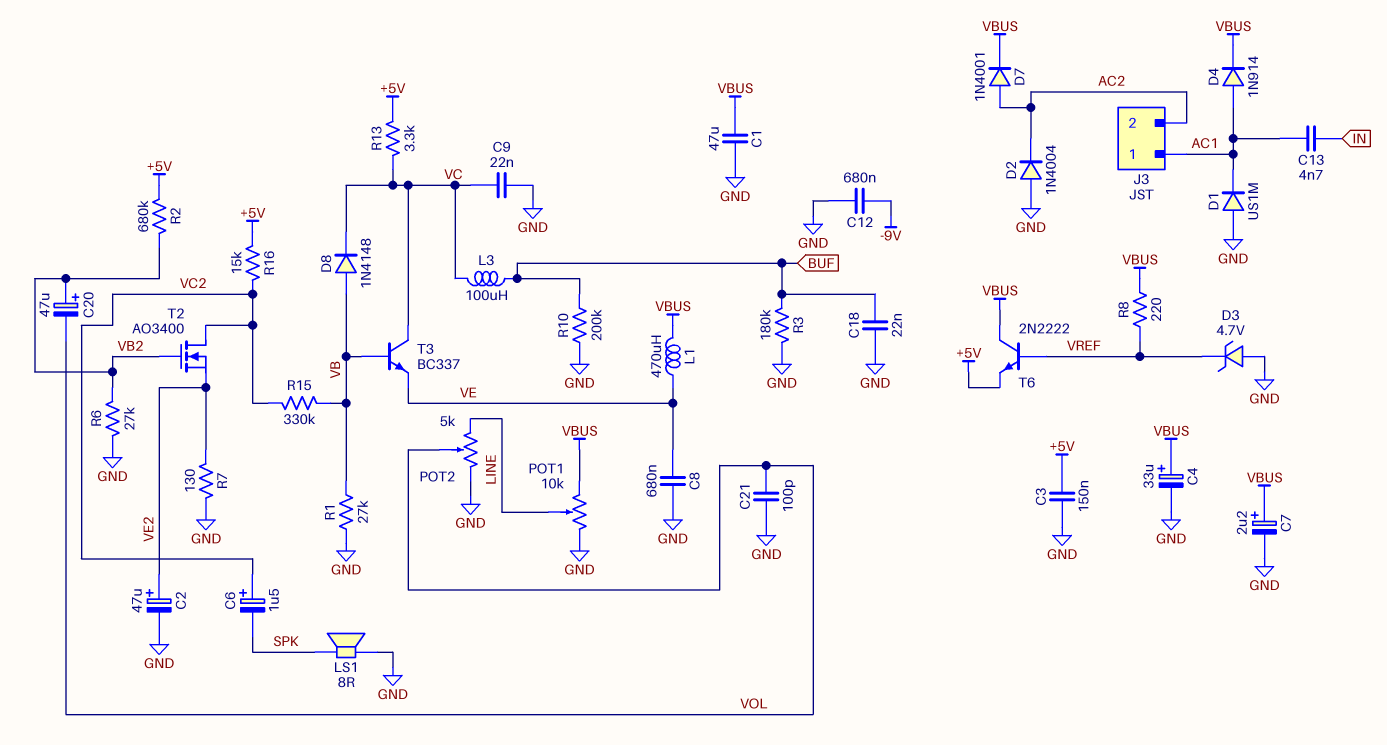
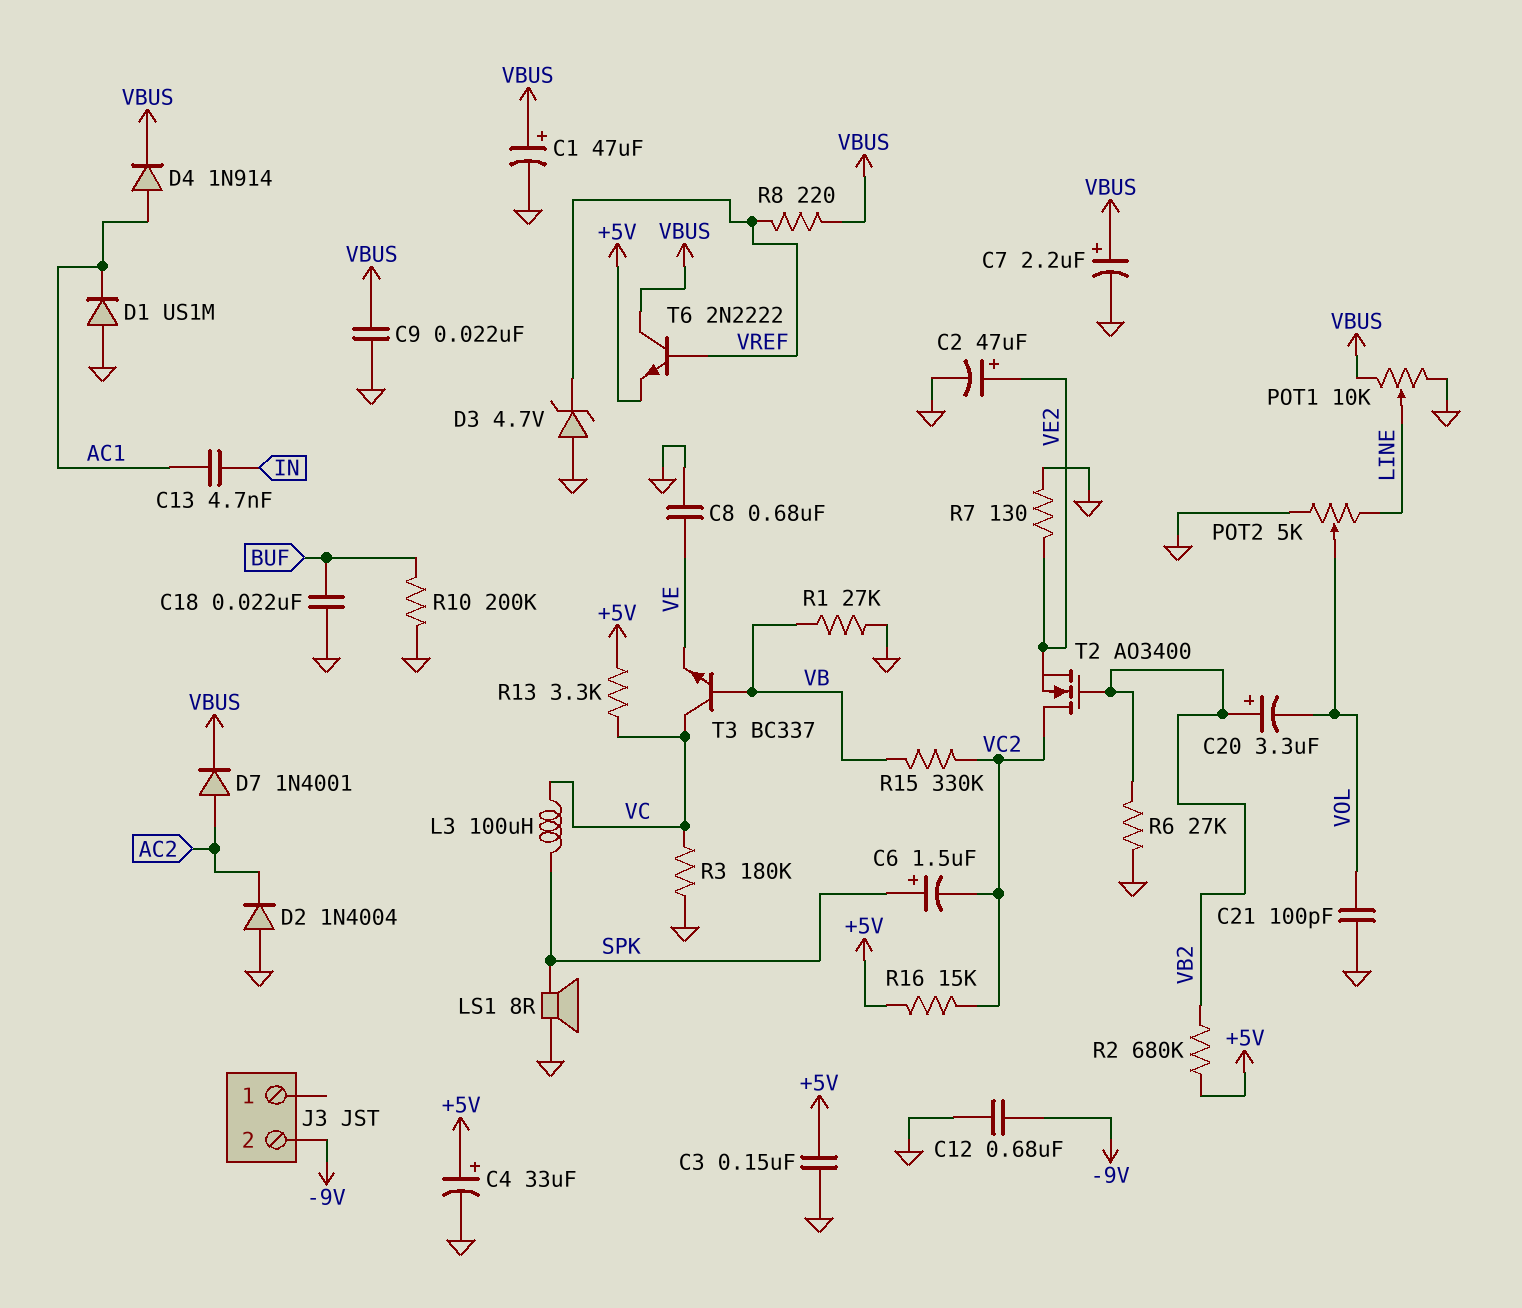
C1: 47uF (GND, VBUS) -> 47uF (plus VBUS, minus GND)
C4: 33uF (plus VBUS, minus GND) -> 33uF (plus +5V, minus GND)
C6: 1.5uF (plus VC2, minus SPK) -> 1.5uF (plus SPK, minus VC2)
C9: 22nF (GND, VC) -> 22nF (GND, VBUS)
C20: 47uF (plus VB2, minus VOL) -> 3.3uF (plus VB2, minus VOL)
D8: diode 1N4148 (A VB, K VC) -> none
J3 pin 1: AC1 -> none
J3 pin 2: AC2 -> -9V
L1: 470uH (VBUS, VE) -> none
L3: 100uH (BUF, VC) -> 100uH (SPK, VC)
R3: 180k (BUF, GND) -> 180k (GND, VC)

